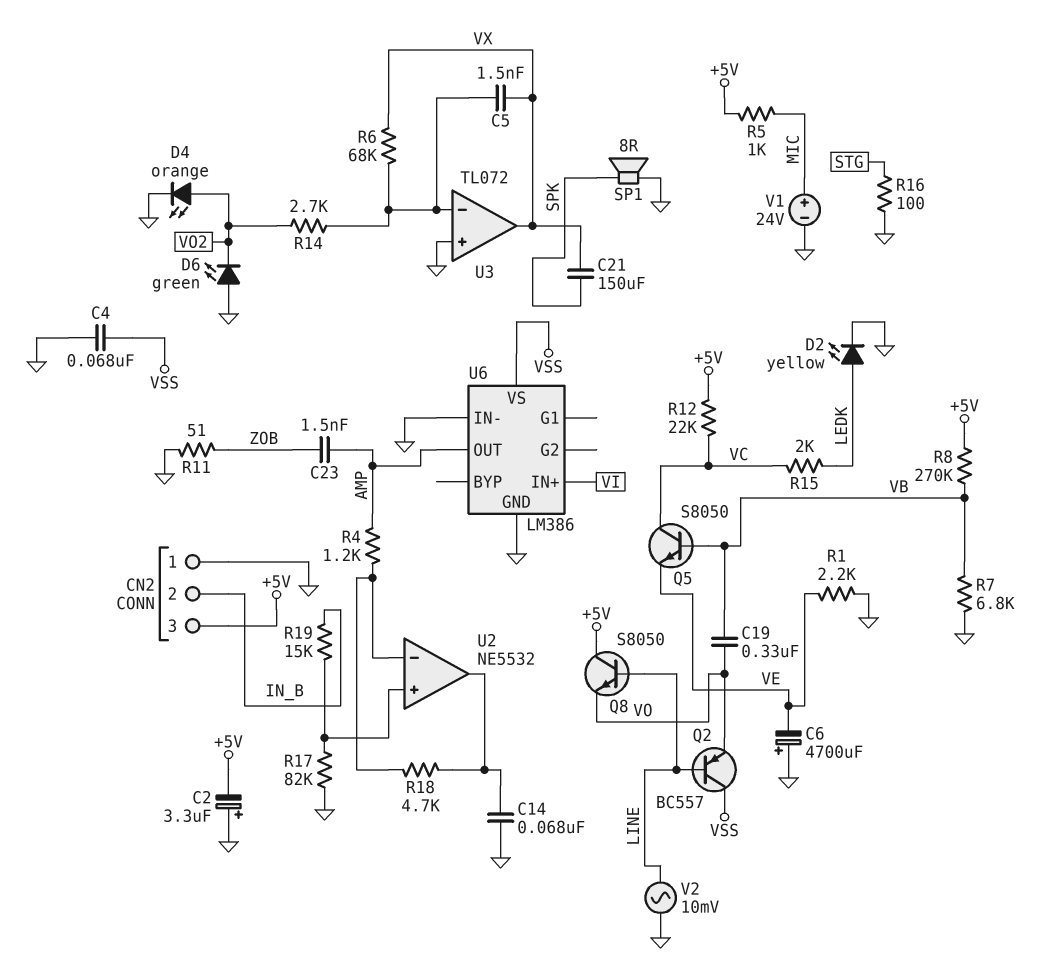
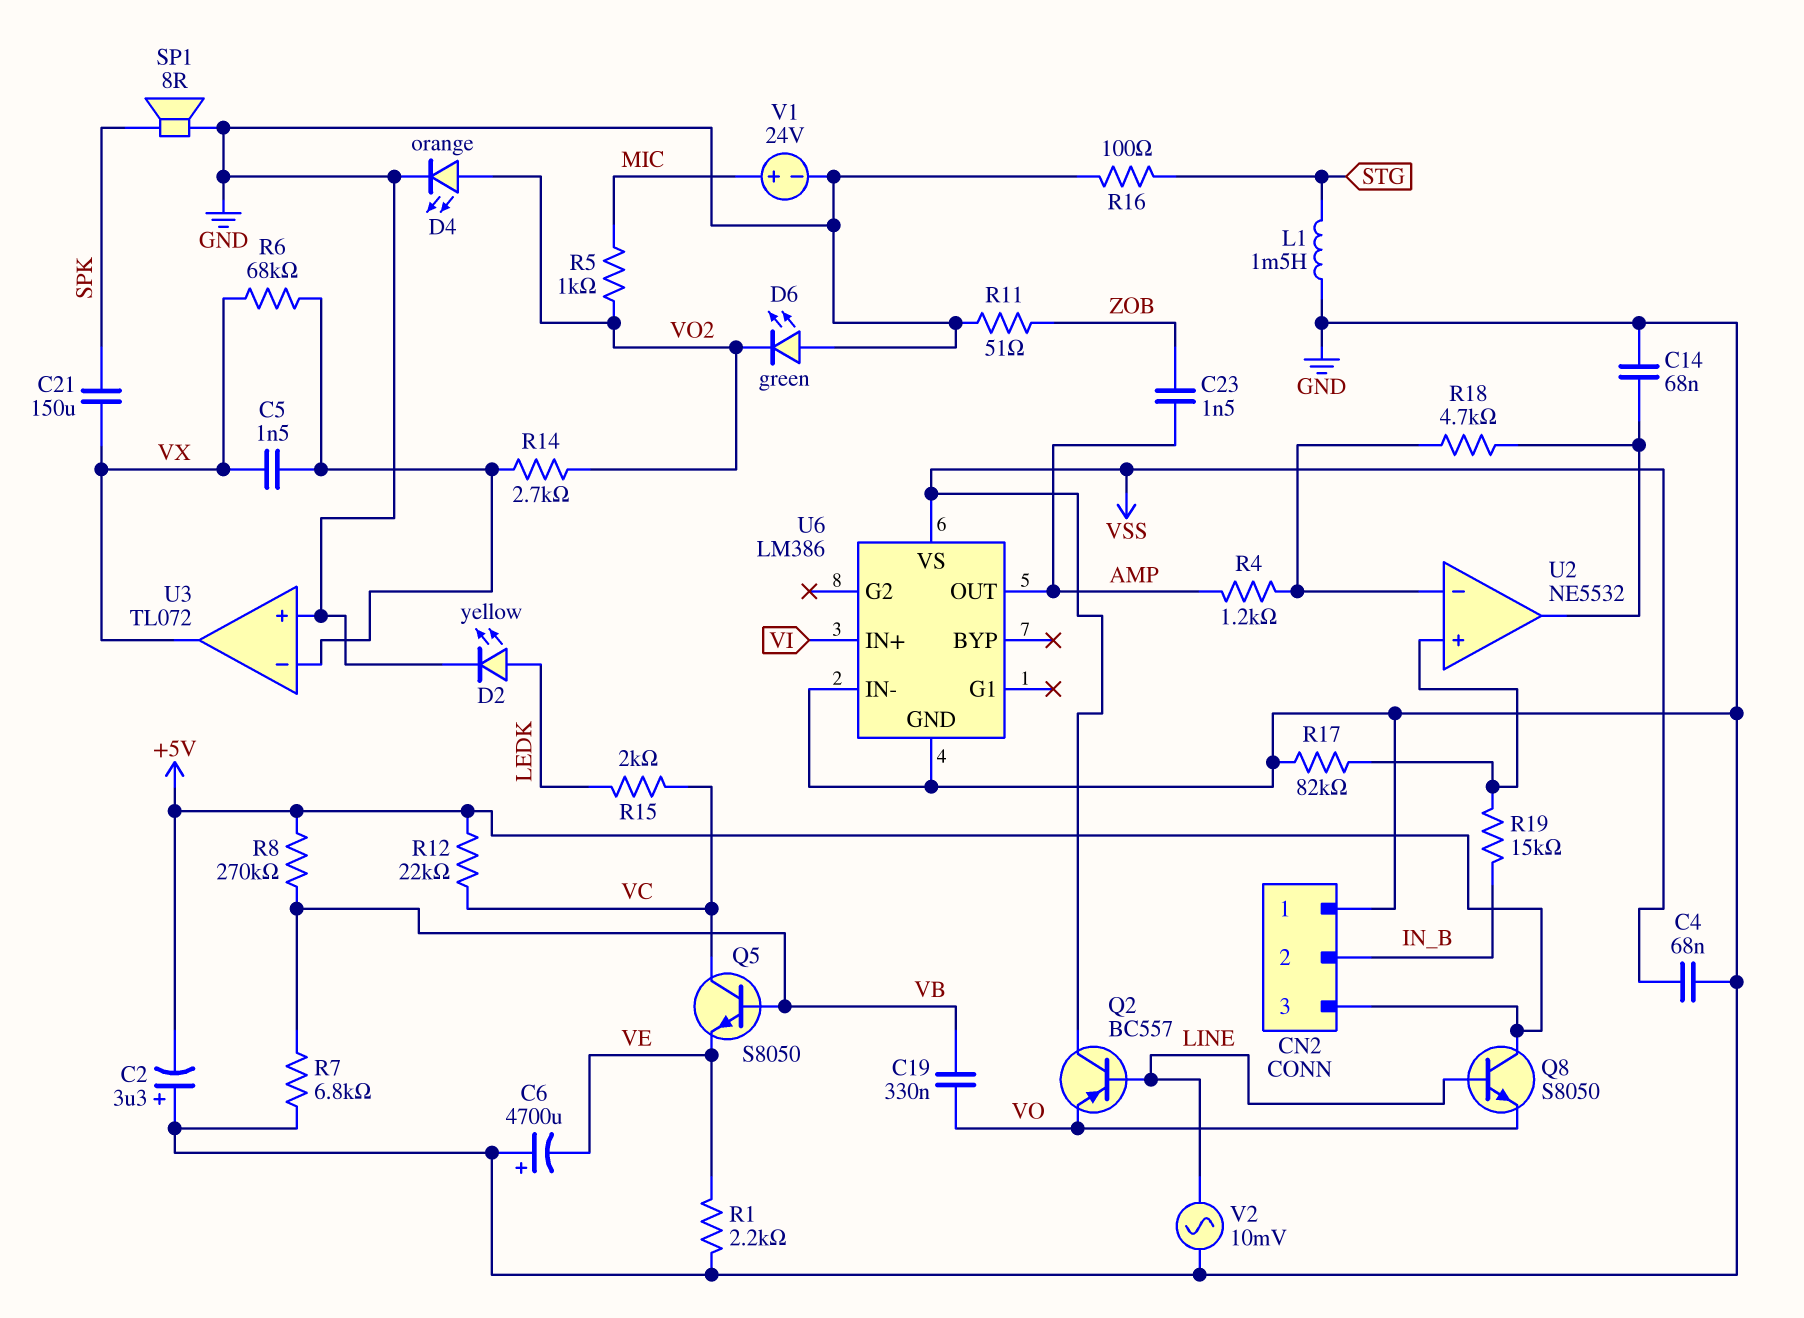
L1: none -> 1.5mH (GND, STG)
R5: 1k (+5V, MIC) -> 1k (MIC, VO2)

